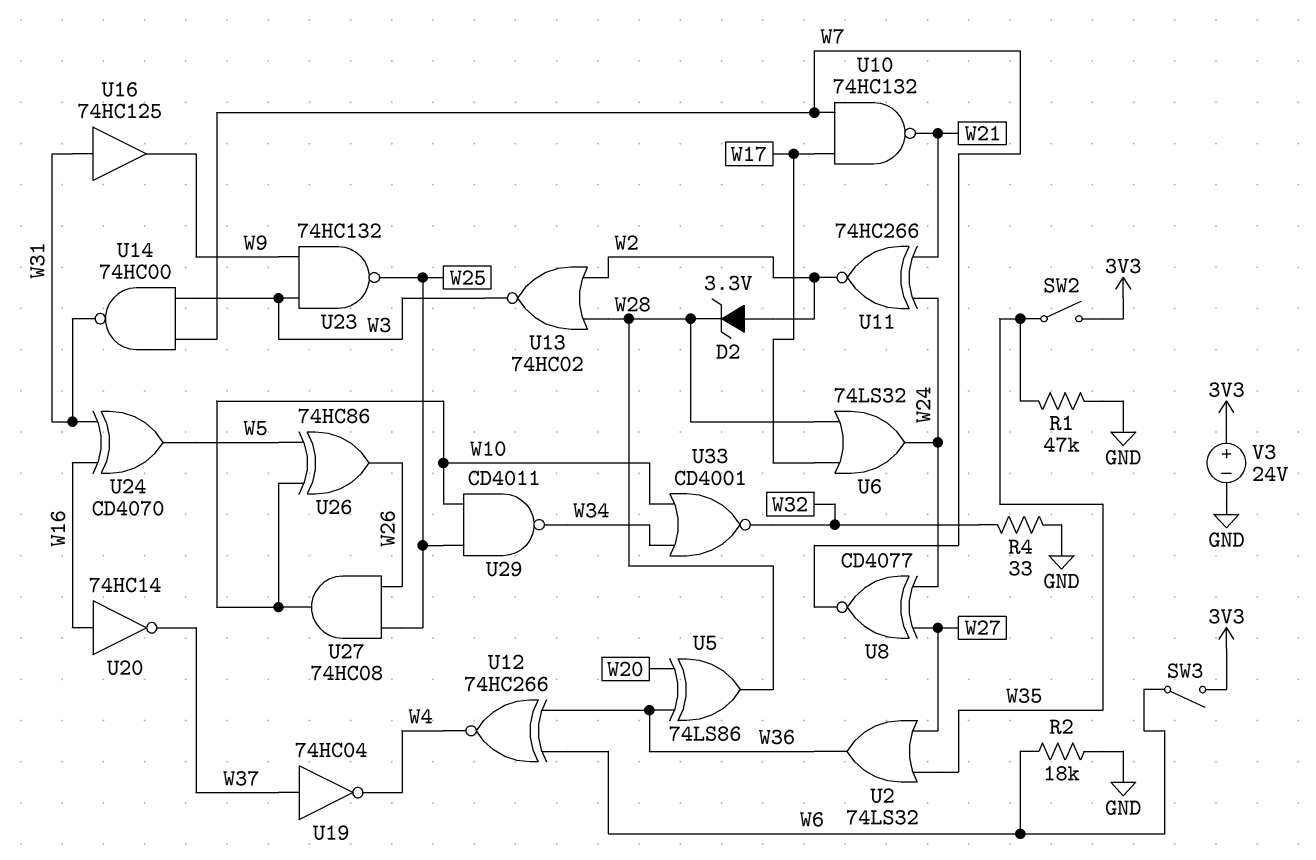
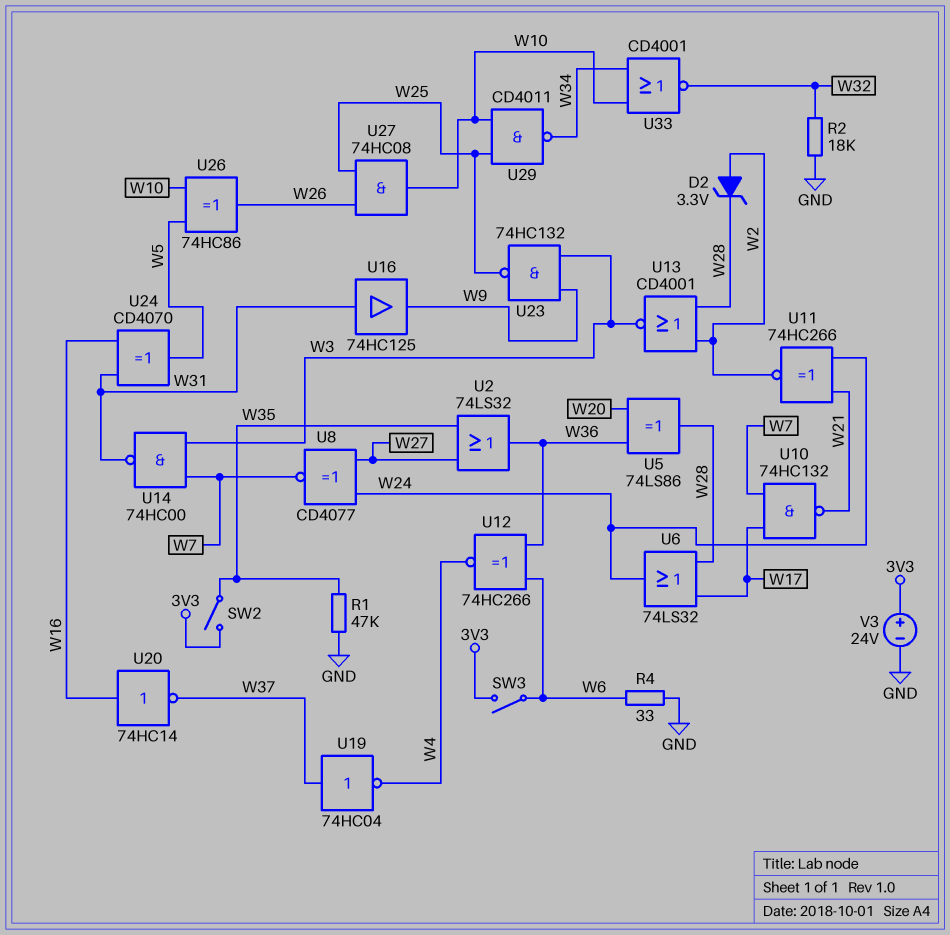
R2: 18k (GND, W6) -> 18k (GND, W32)
R4: 33 (GND, W32) -> 33 (GND, W6)
U13: NOR 74HC02 (in W2, in W28, out W3) -> NOR CD4001 (in W2, in W28, out W3)

